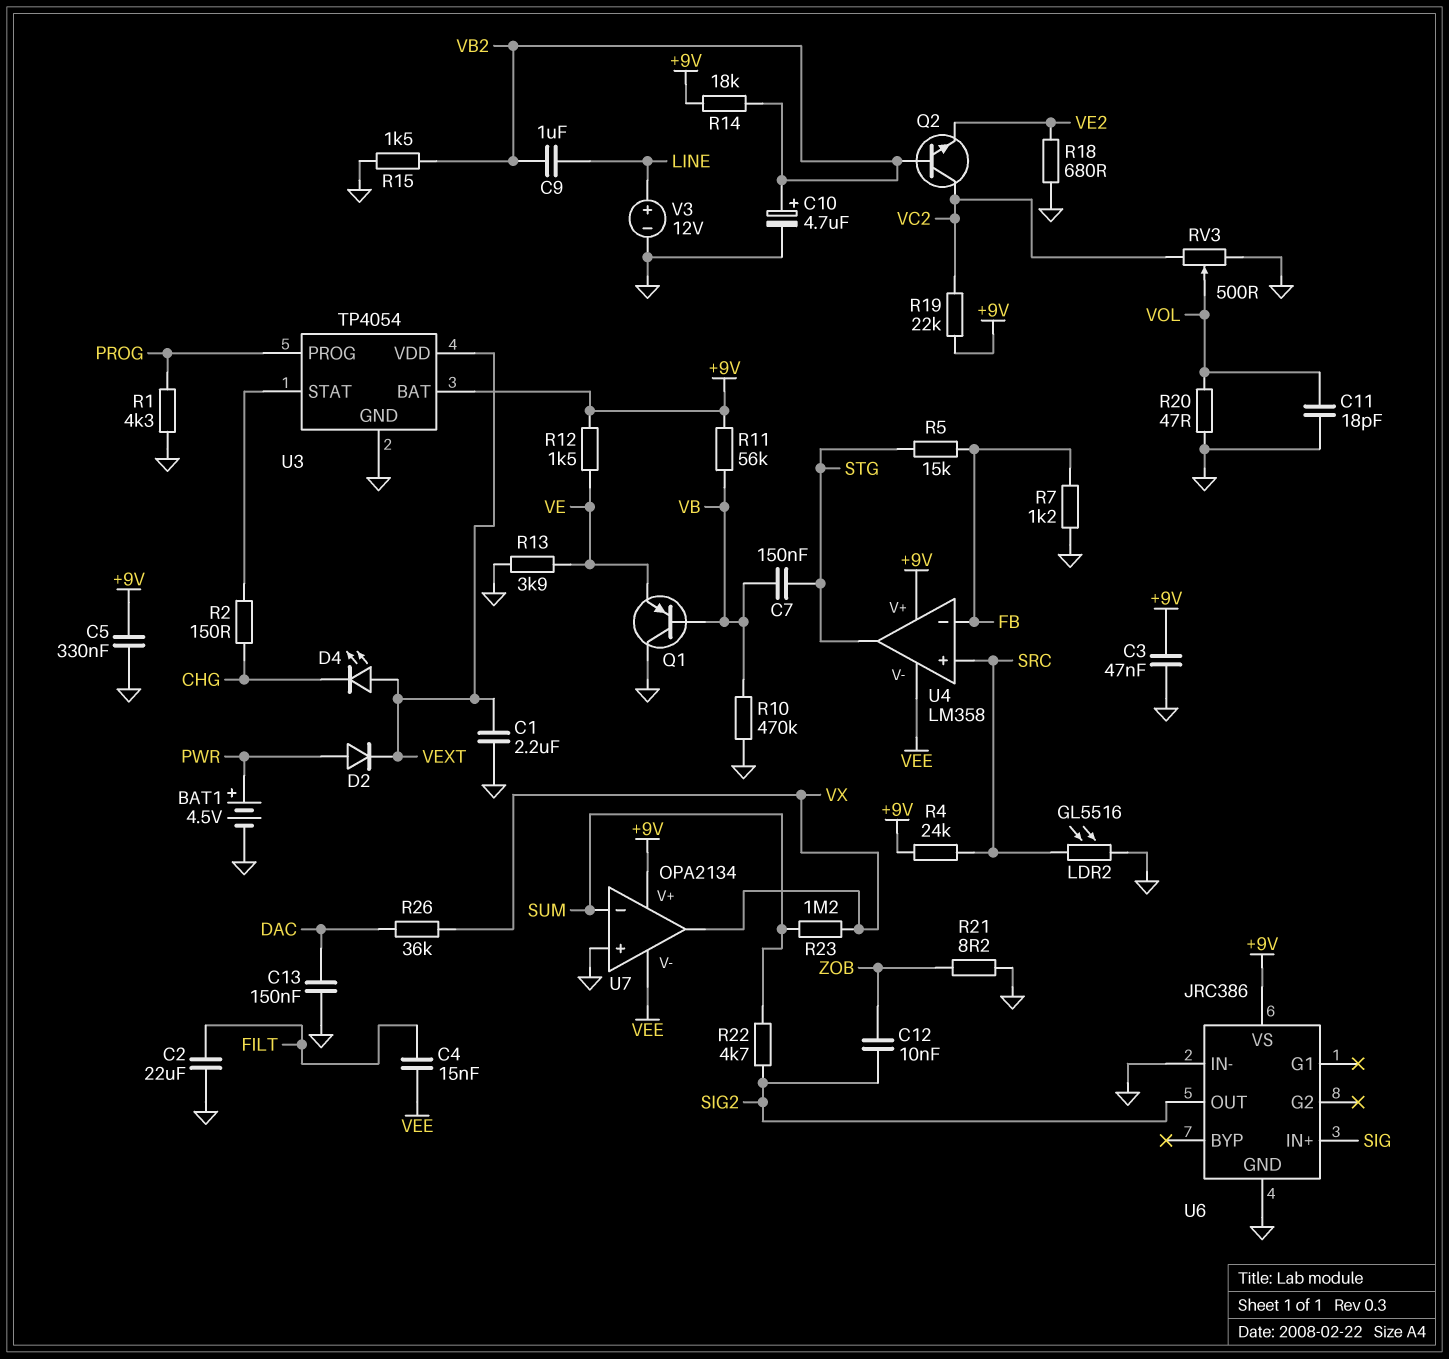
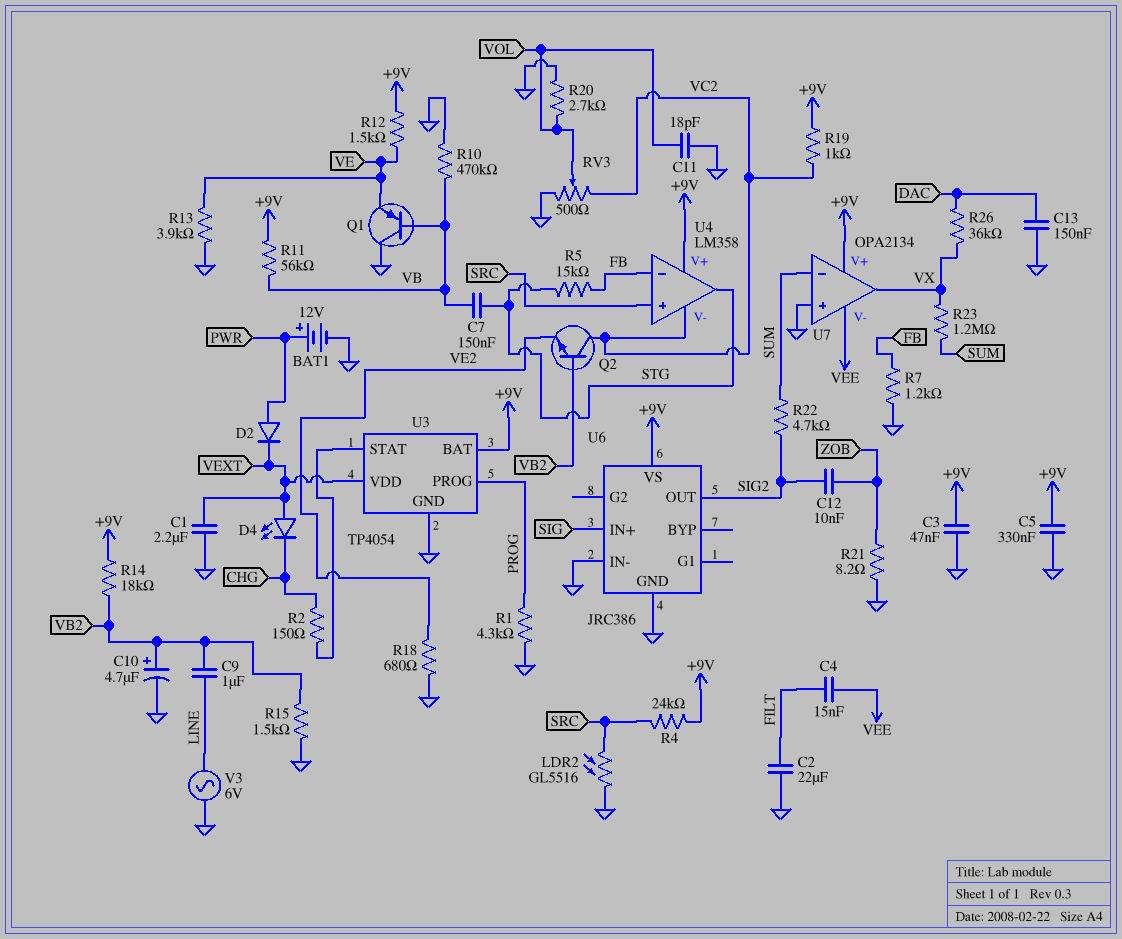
BAT1: 4.5V (plus PWR, minus GND) -> 12V (plus PWR, minus GND)
R19: 22k (+9V, VC2) -> 1k (+9V, VC2)
R20: 47 (GND, VOL) -> 2.7k (GND, VOL)
U4 pin V-: VEE -> VC2
V3: 12V (plus LINE, minus GND) -> AC 6V (GND, LINE)

